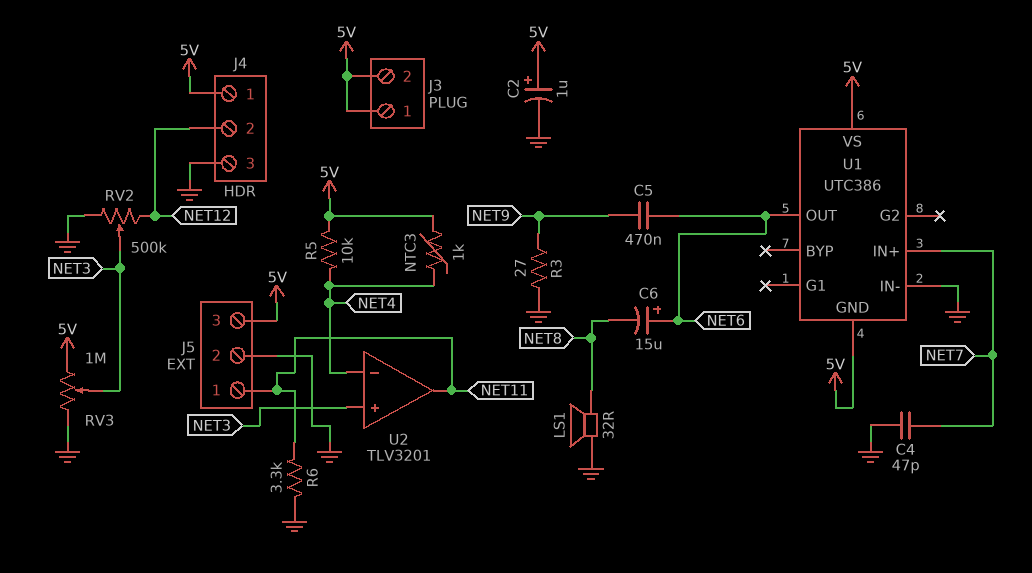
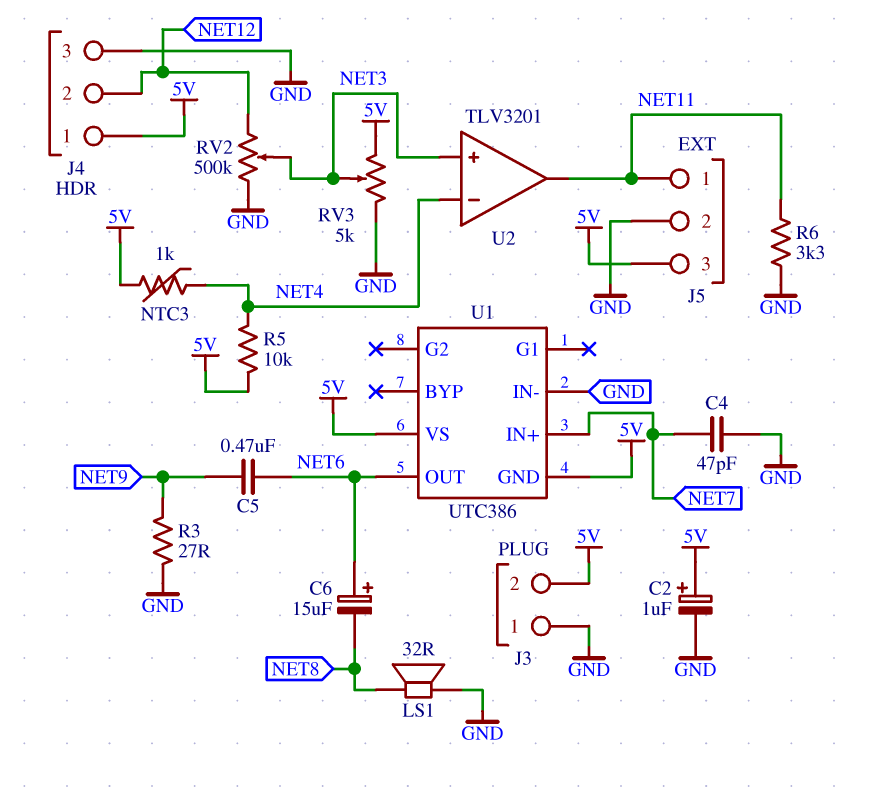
J3 pin 1: 5V -> GND
RV3: 1M (5V, GND, wiper NET3) -> 5k (5V, GND, wiper NET3)

